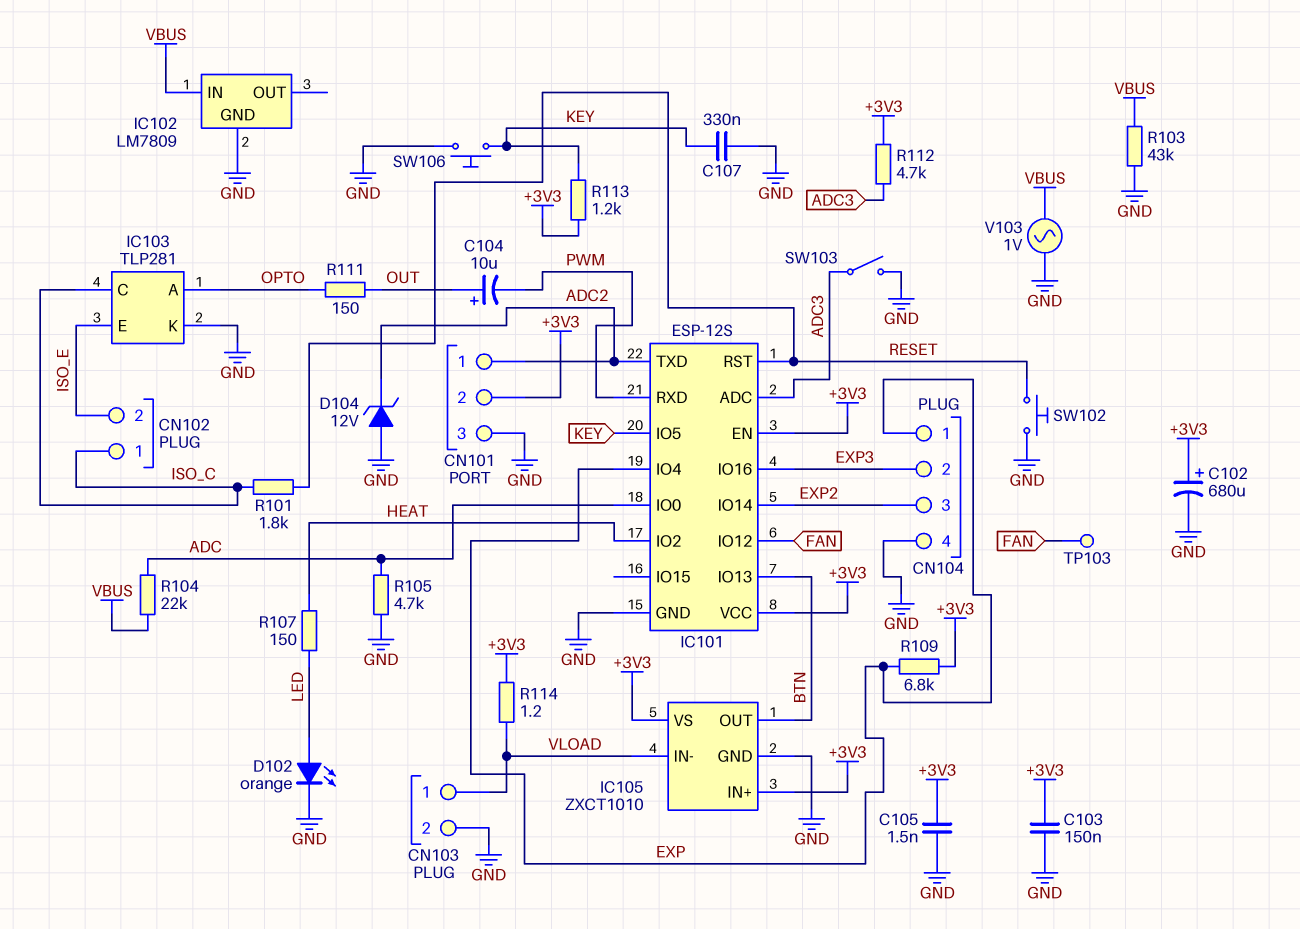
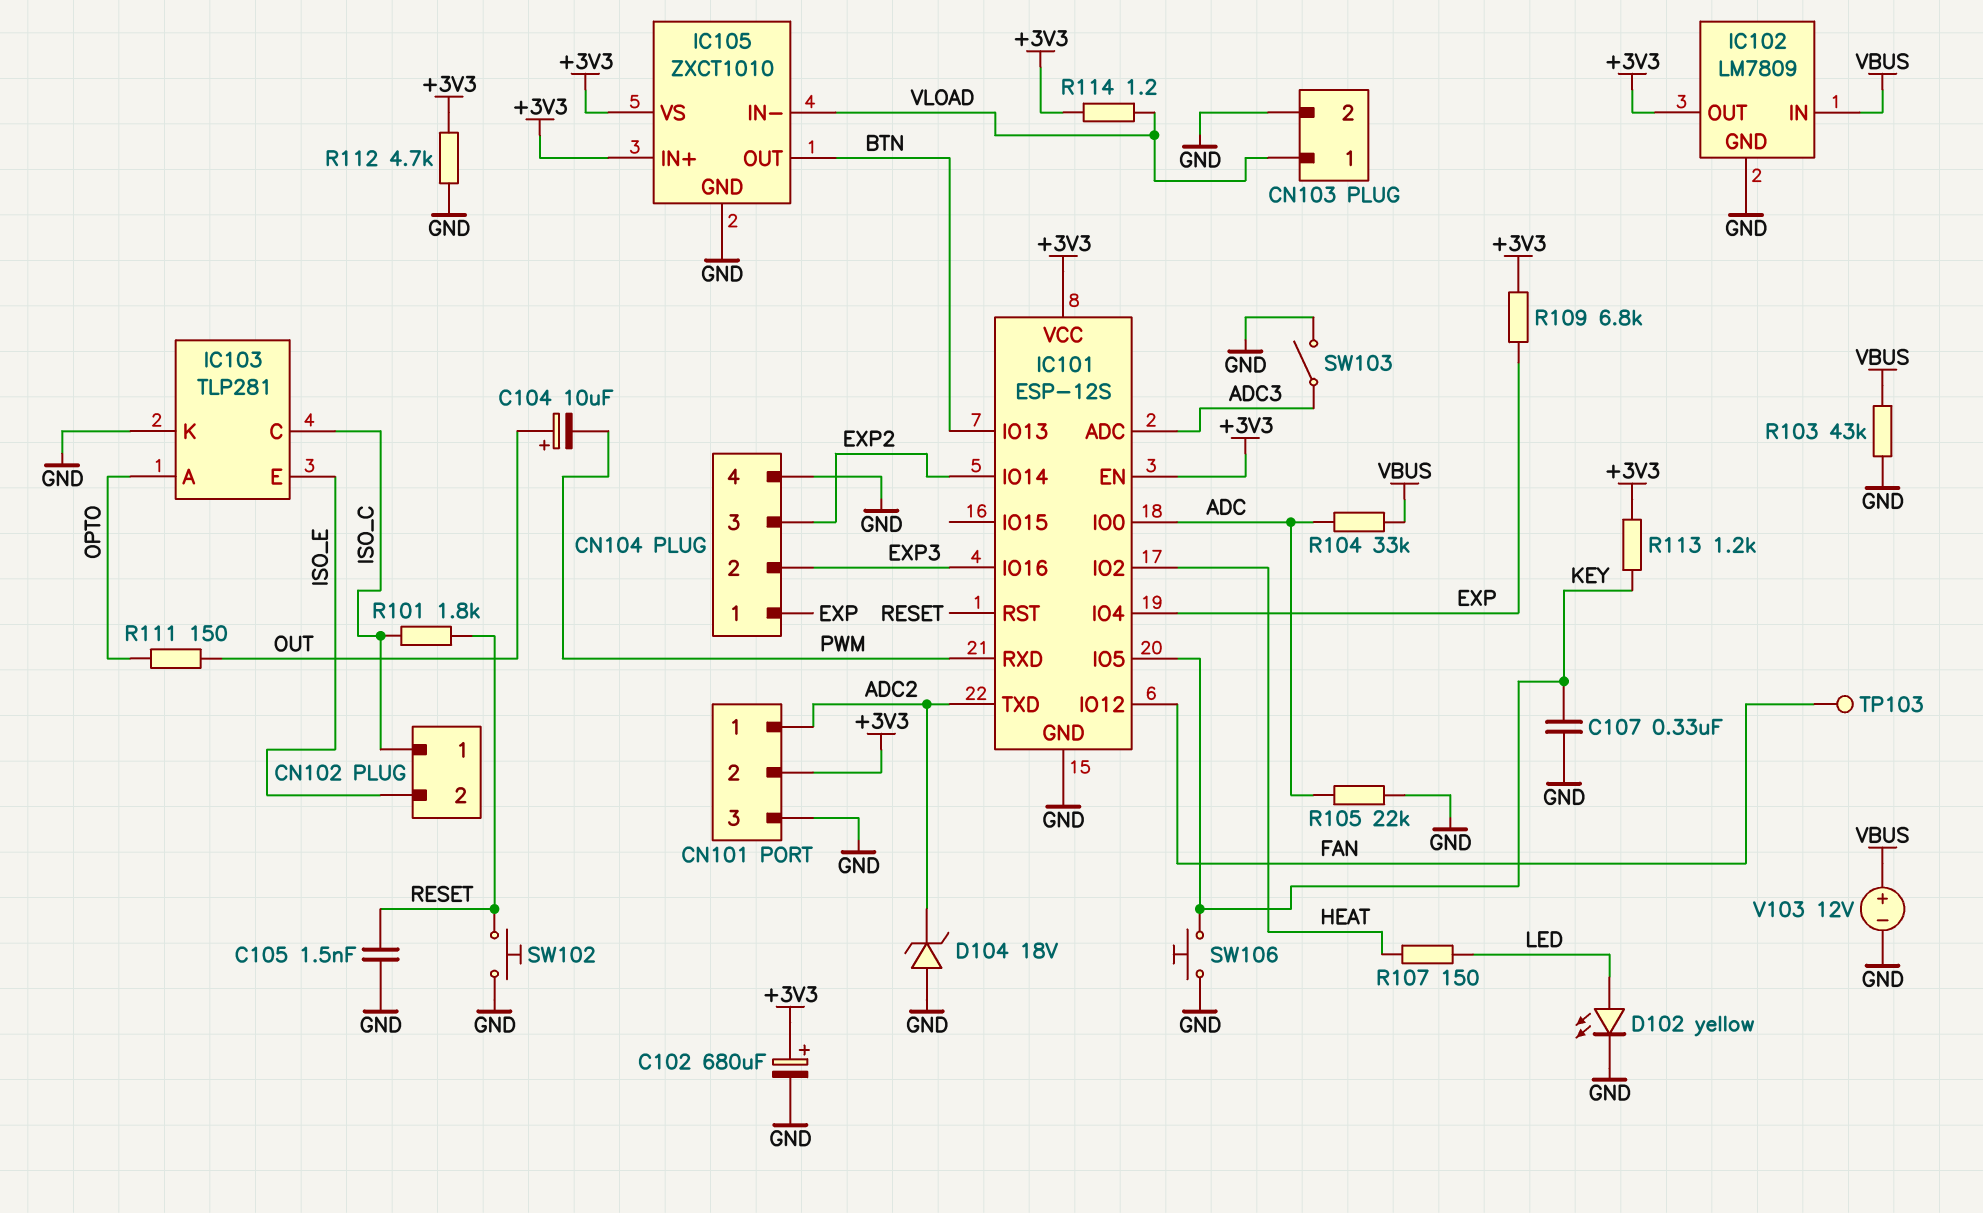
C103: 150nF (+3V3, GND) -> none
C105: 1.5nF (+3V3, GND) -> 1.5nF (GND, RESET)
D102: LED orange (A LED, K GND) -> LED yellow (A LED, K GND)
D104: zener 12V (A GND, K ADC2) -> zener 18V (A GND, K ADC2)
IC102 pin OUT: none -> +3V3
R104: 22k (ADC, VBUS) -> 33k (ADC, VBUS)
R105: 4.7k (ADC, GND) -> 22k (ADC, GND)
R112: 4.7k (+3V3, ADC3) -> 4.7k (+3V3, GND)
V103: AC 1V (GND, VBUS) -> 12V (plus VBUS, minus GND)

